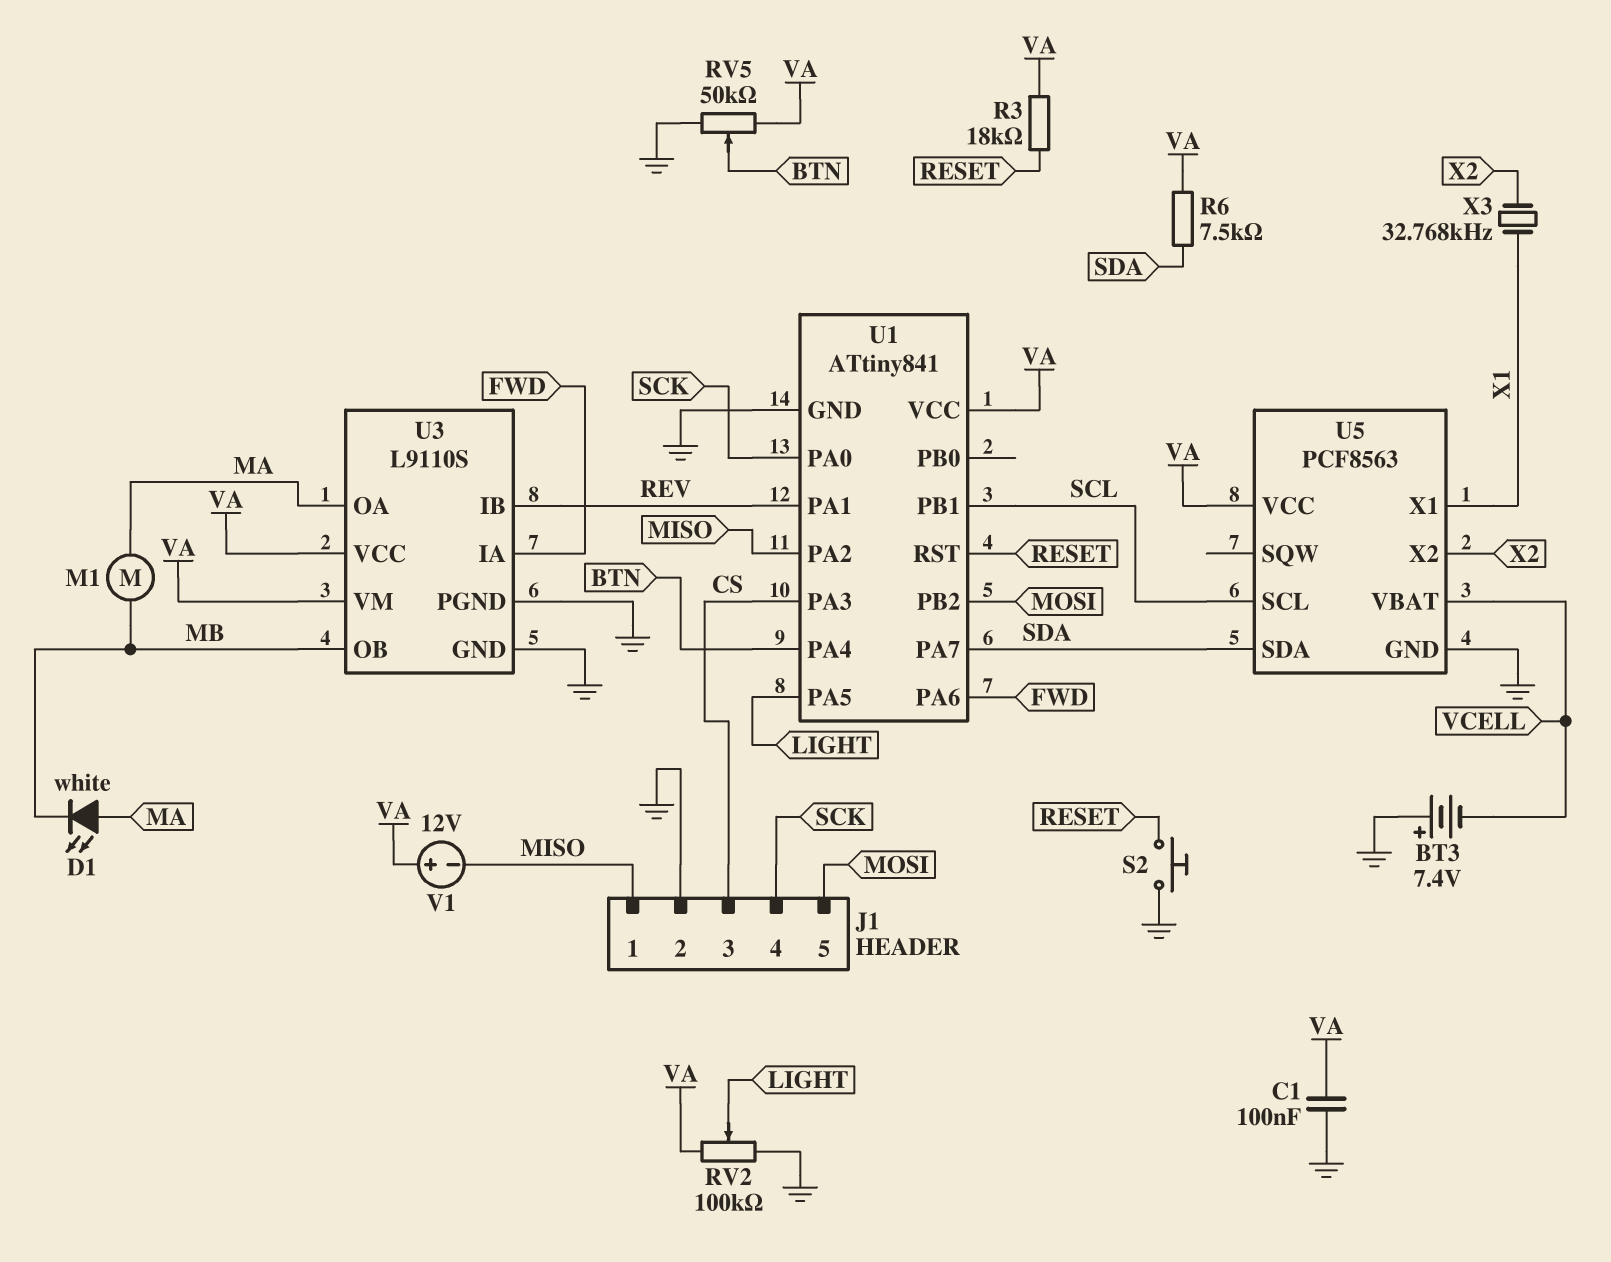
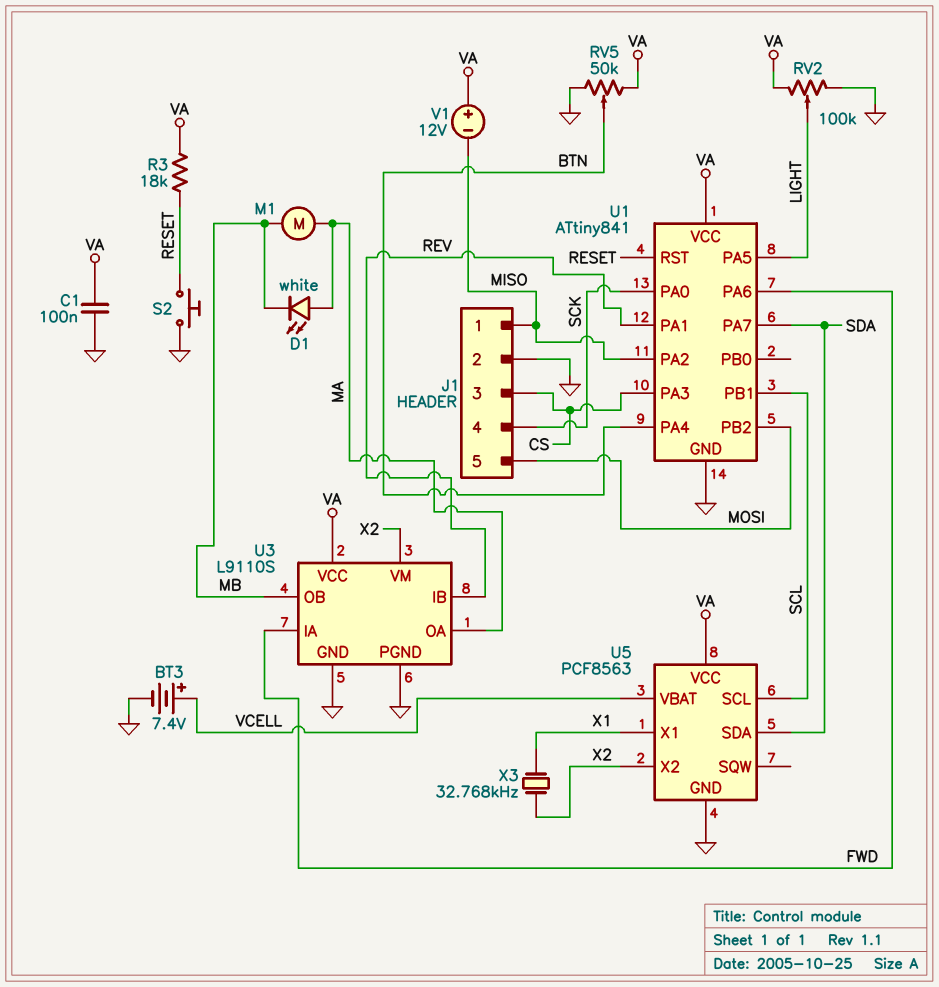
BT3: 7.4V (plus GND, minus VCELL) -> 7.4V (plus VCELL, minus GND)
R6: 7.5k (SDA, VA) -> none
U3 pin VM: VA -> X2

